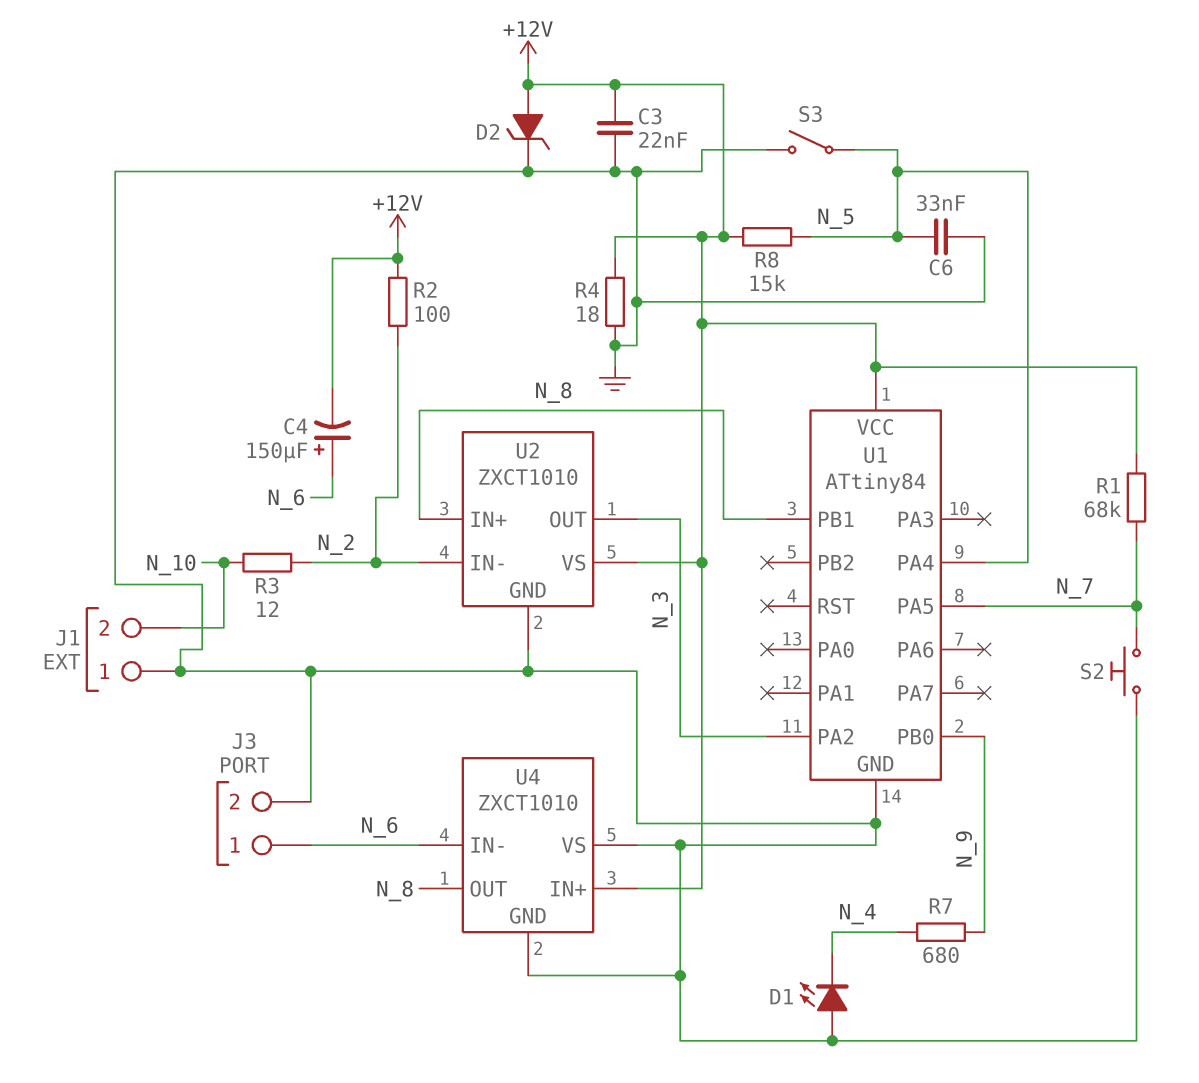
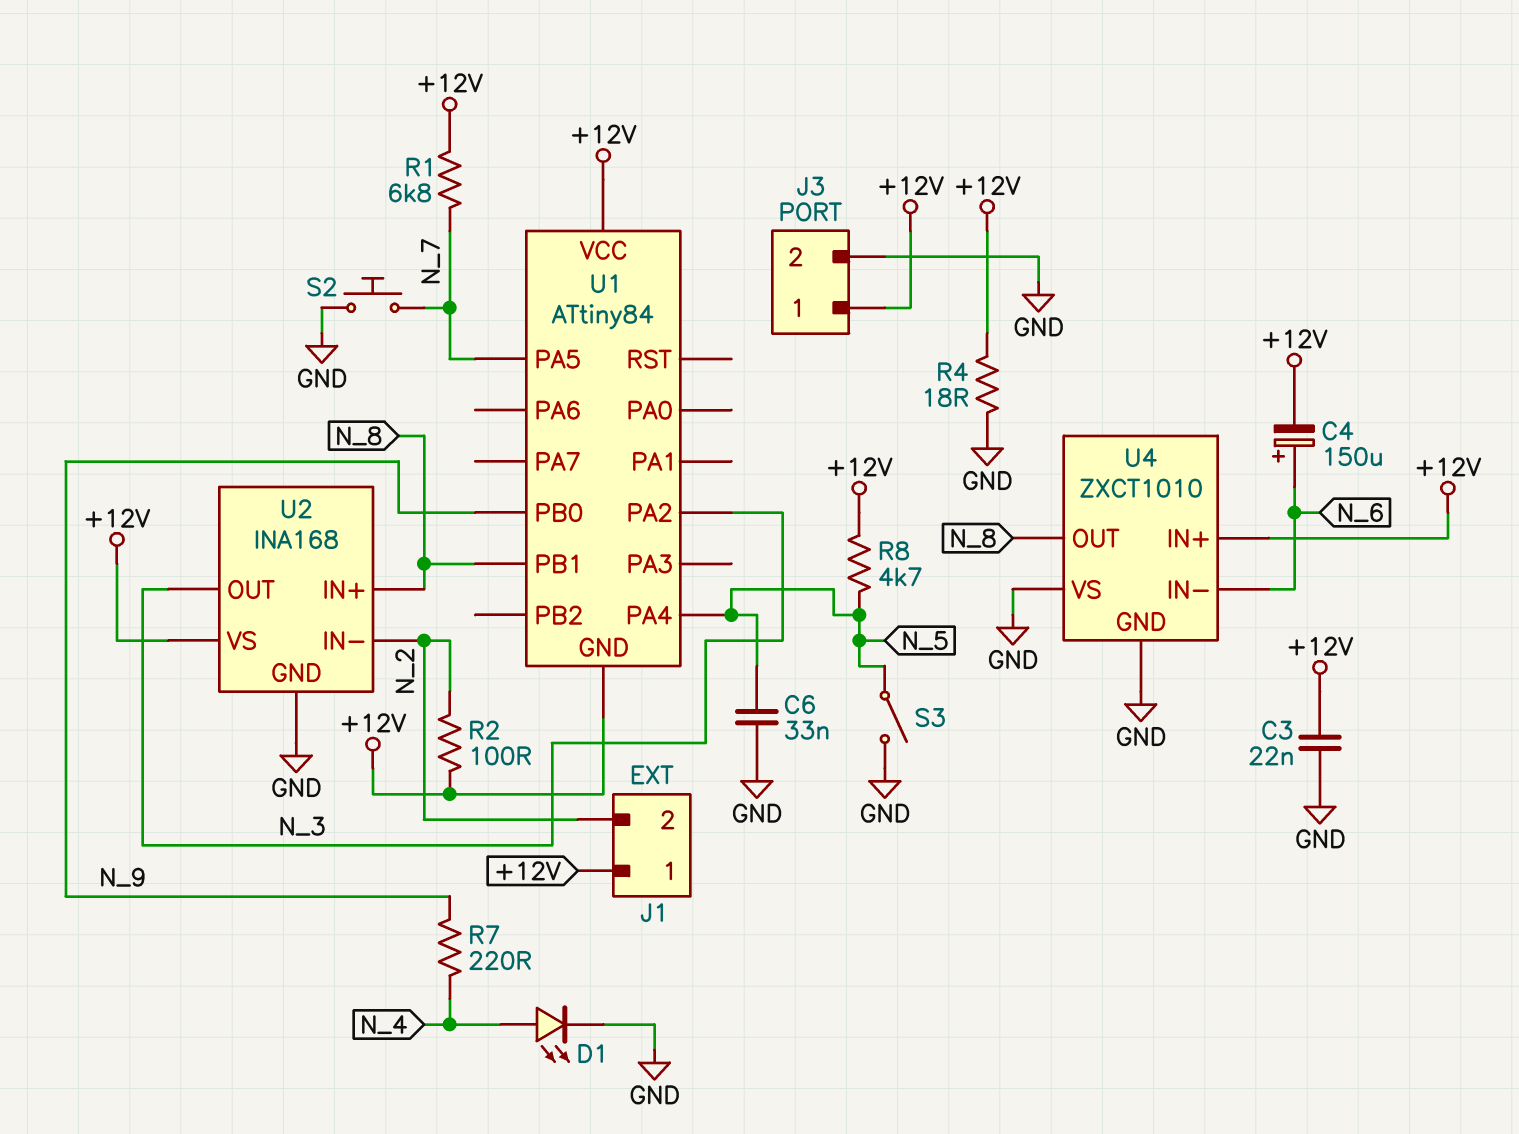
D1: LED (A GND, K N_4) -> LED (A N_4, K GND)
D2: zener (A +12V, K GND) -> none
J1 pin 1: GND -> +12V
J1 pin 2: N_10 -> N_2
J3 pin 1: N_6 -> +12V
R1: 68k (+12V, N_7) -> 6.8k (+12V, N_7)
R3: 12 (N_2, N_10) -> none
R7: 680 (N_4, N_9) -> 220 (N_4, N_9)
R8: 15k (+12V, N_5) -> 4.7k (+12V, N_5)
U1 pin GND: GND -> +12V
U2: ZXCT1010 -> INA168

